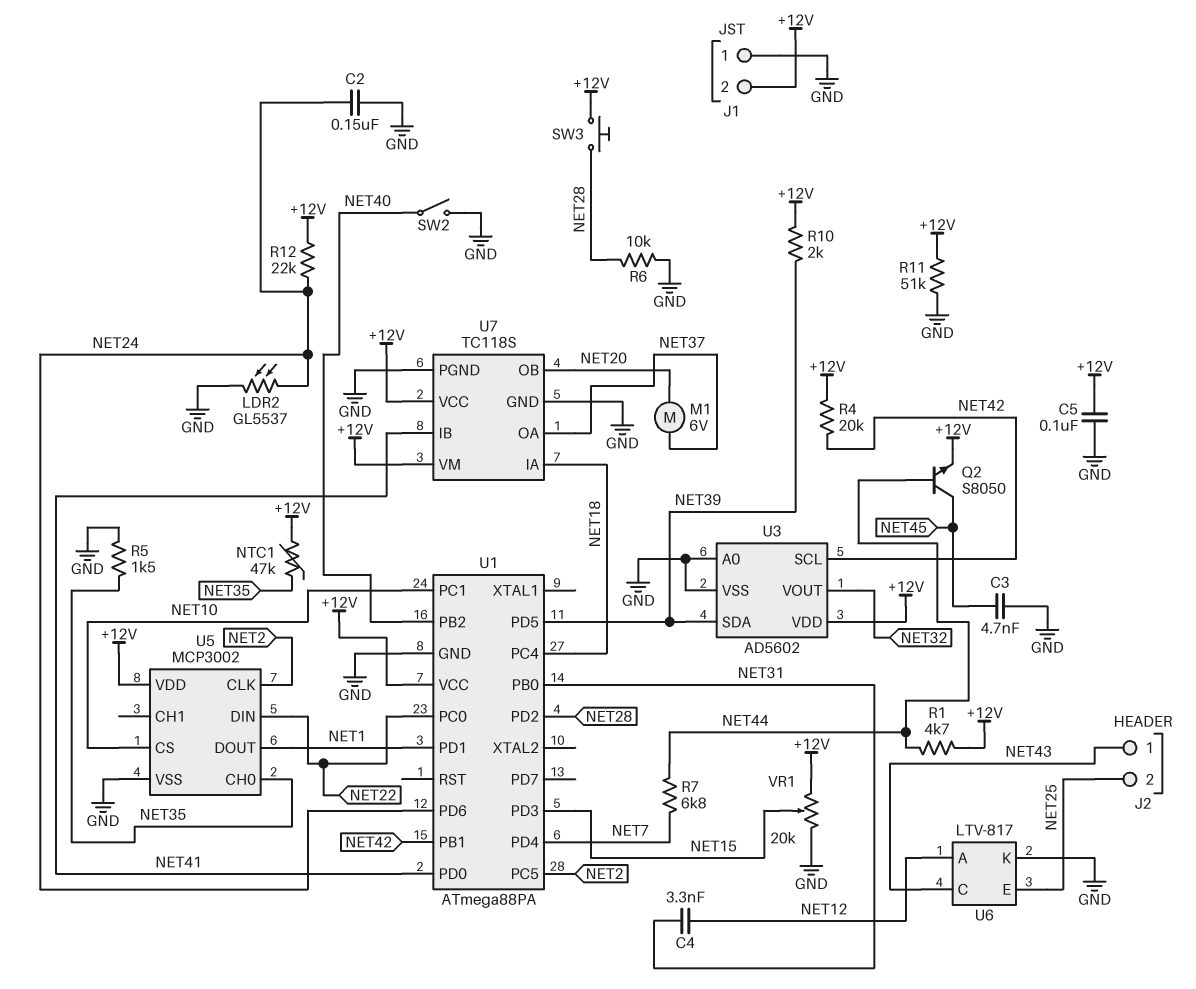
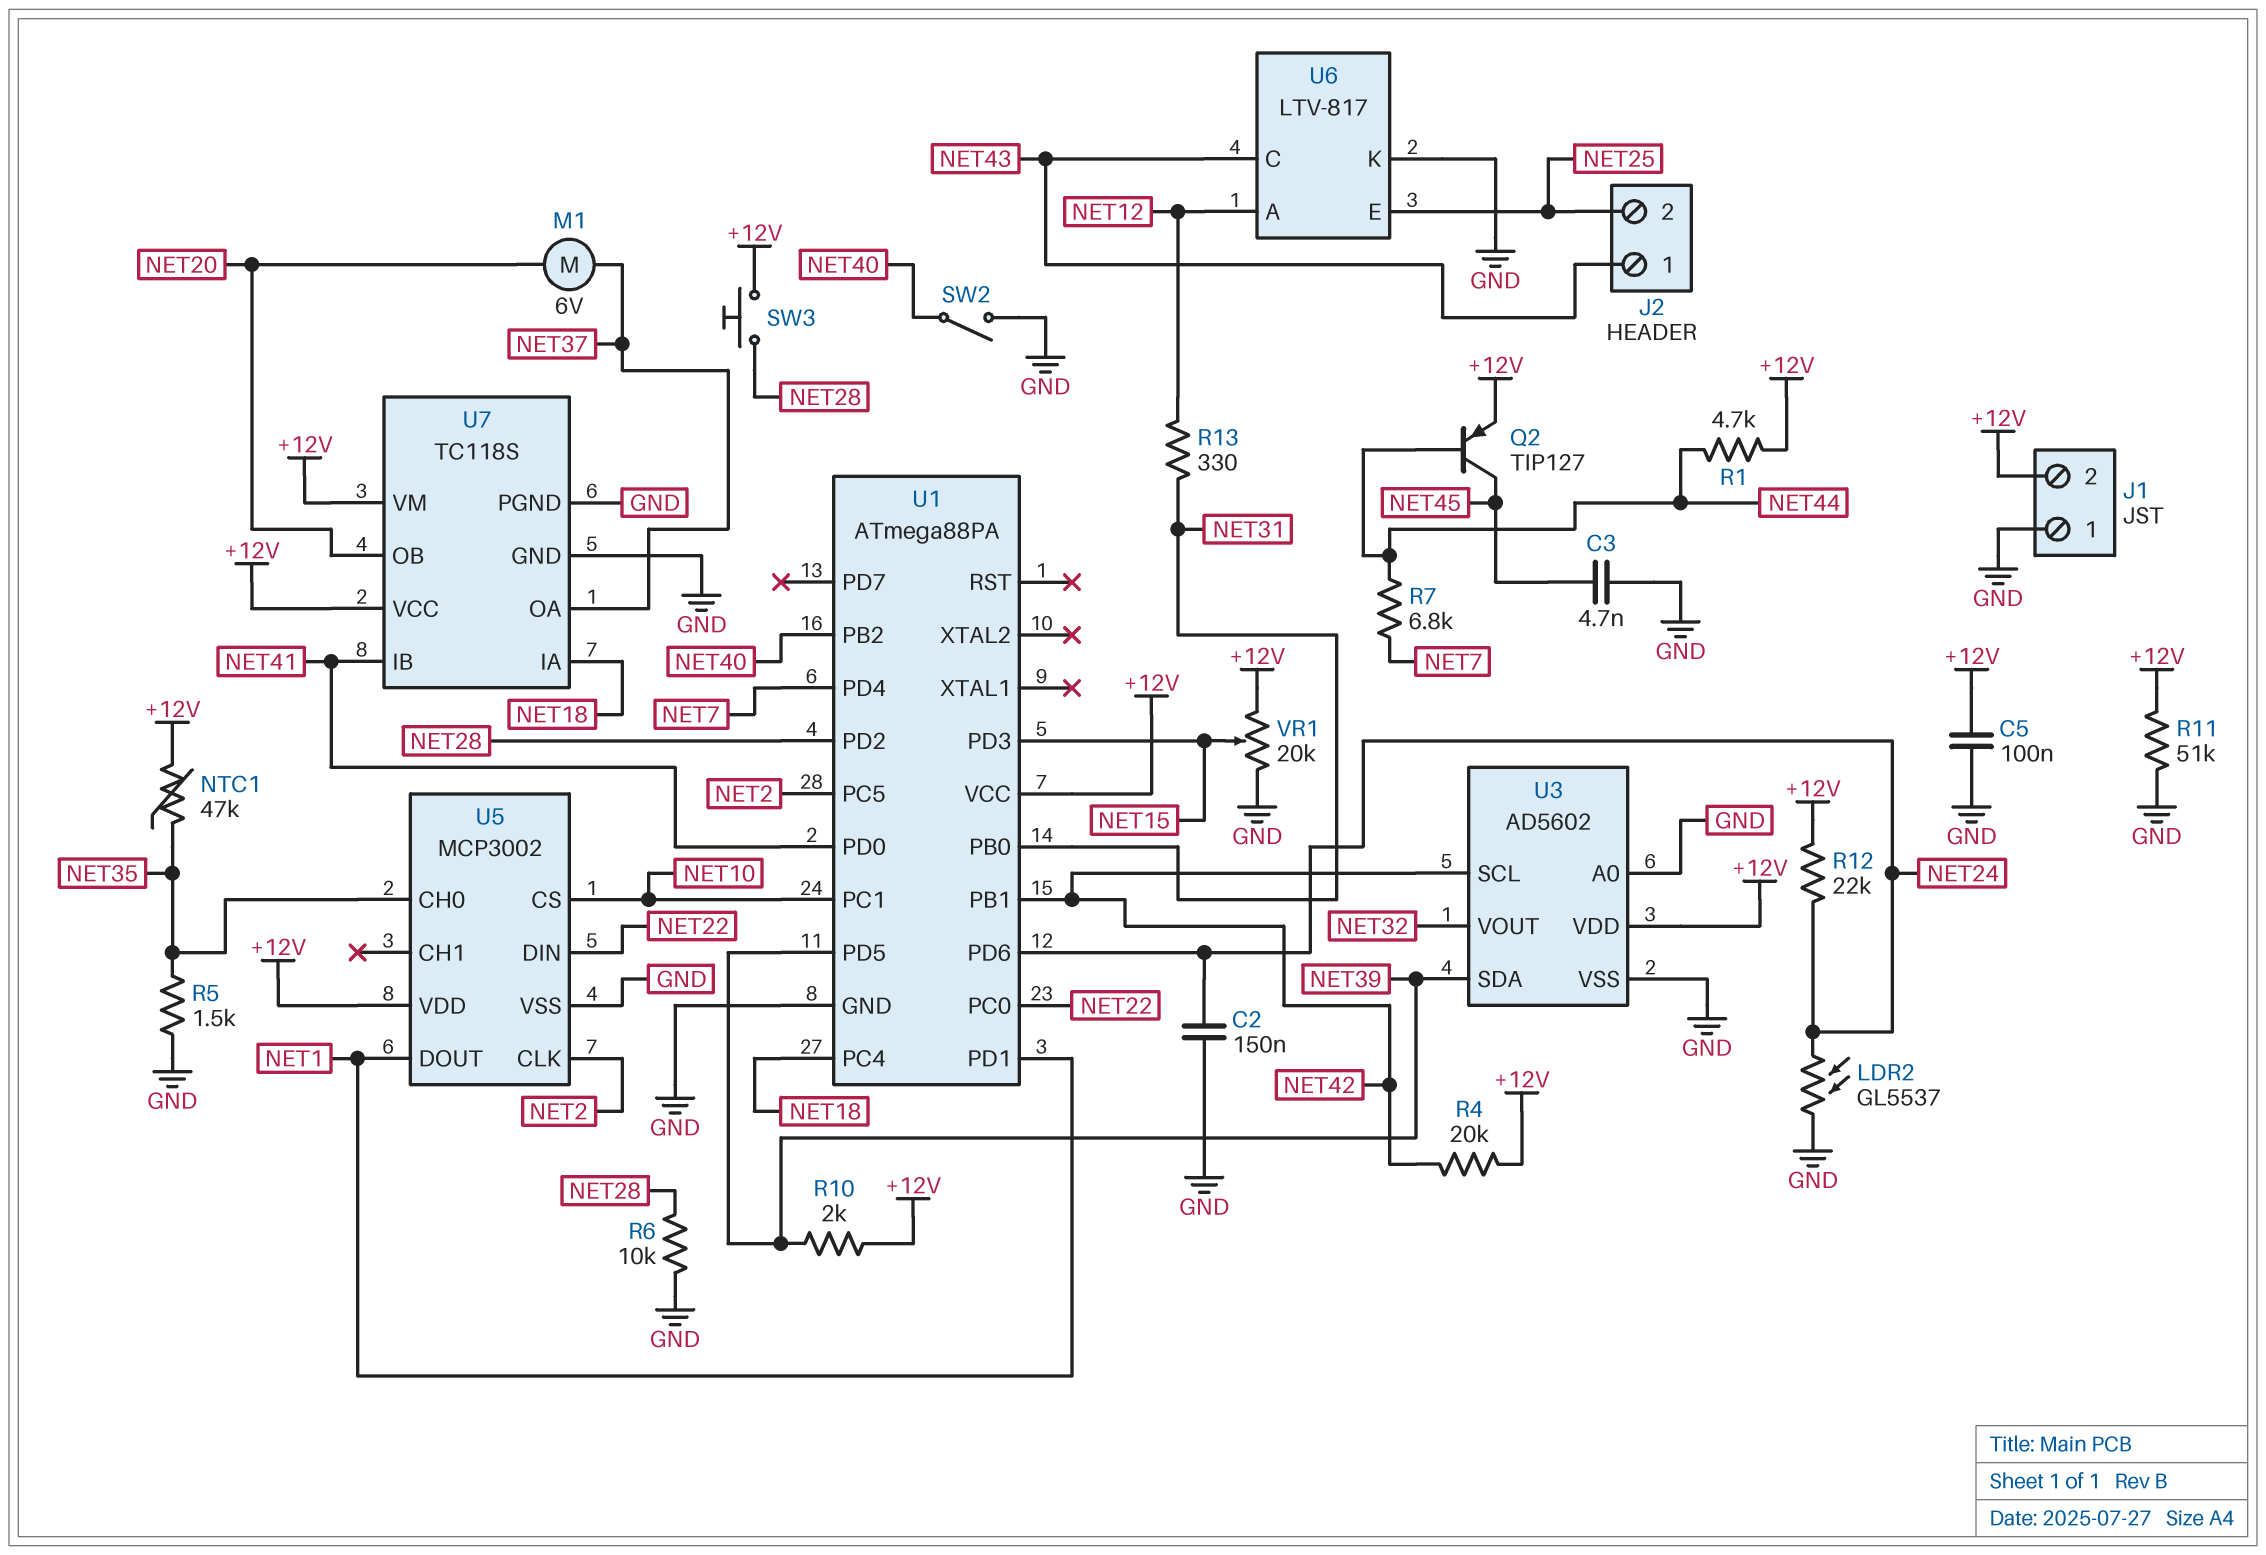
C4: 3.3nF (NET12, NET31) -> none
Q2: NPN S8050 (B NET44, C NET45, E +12V) -> PNP TIP127 (B NET44, C NET45, E +12V)
R13: none -> 330 (NET12, NET31)

